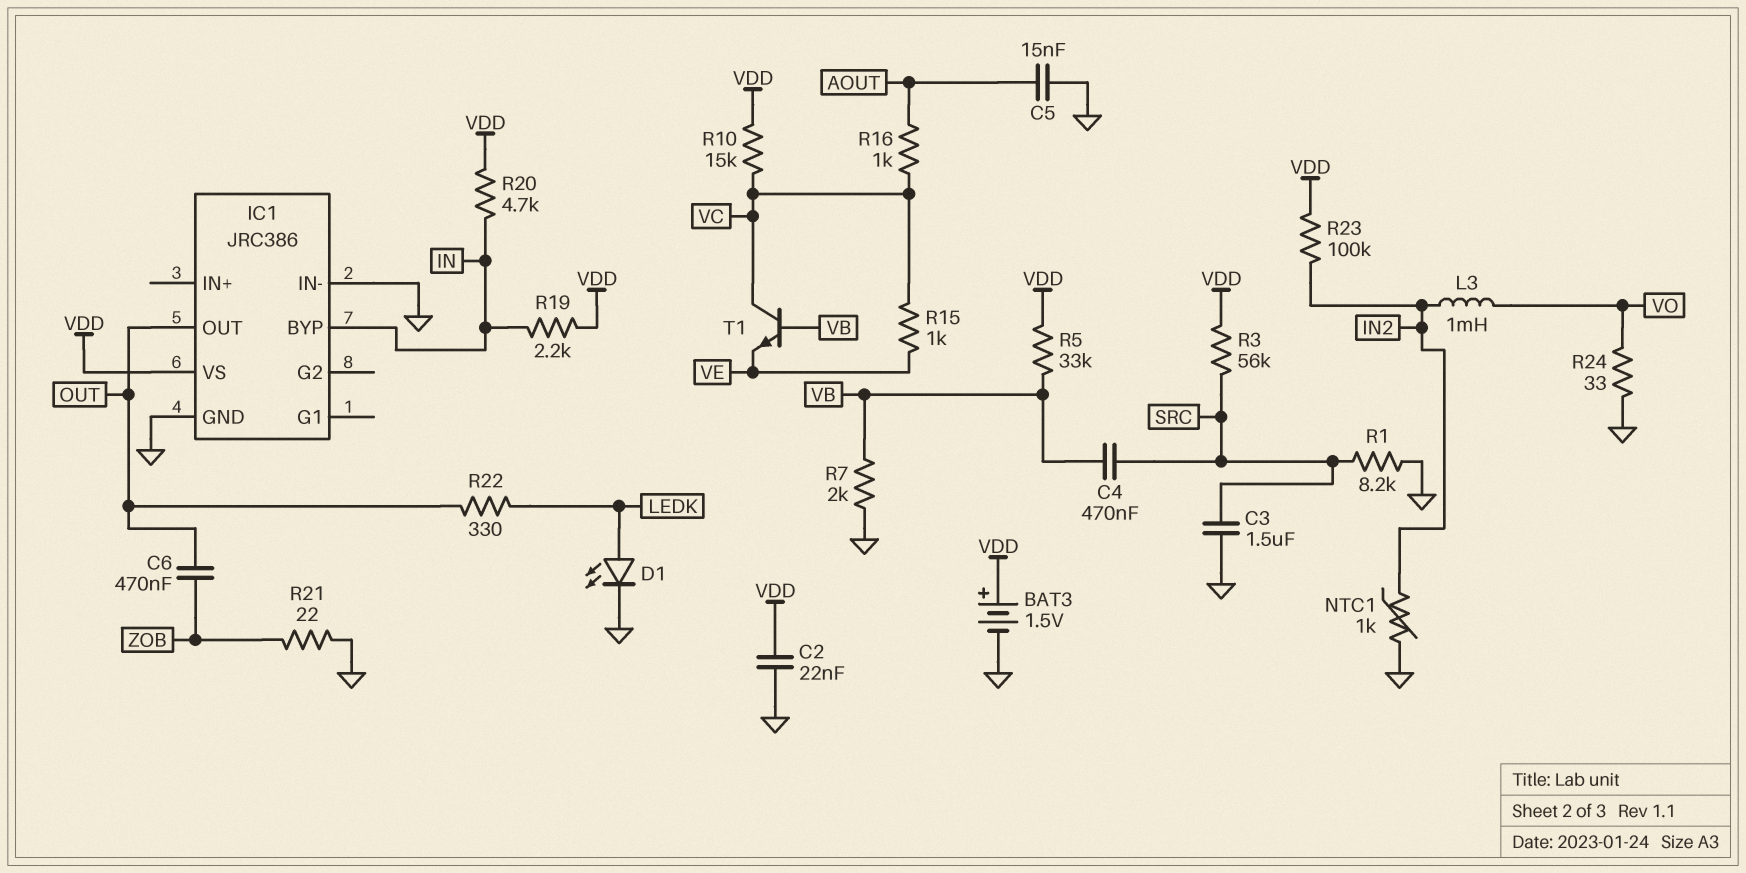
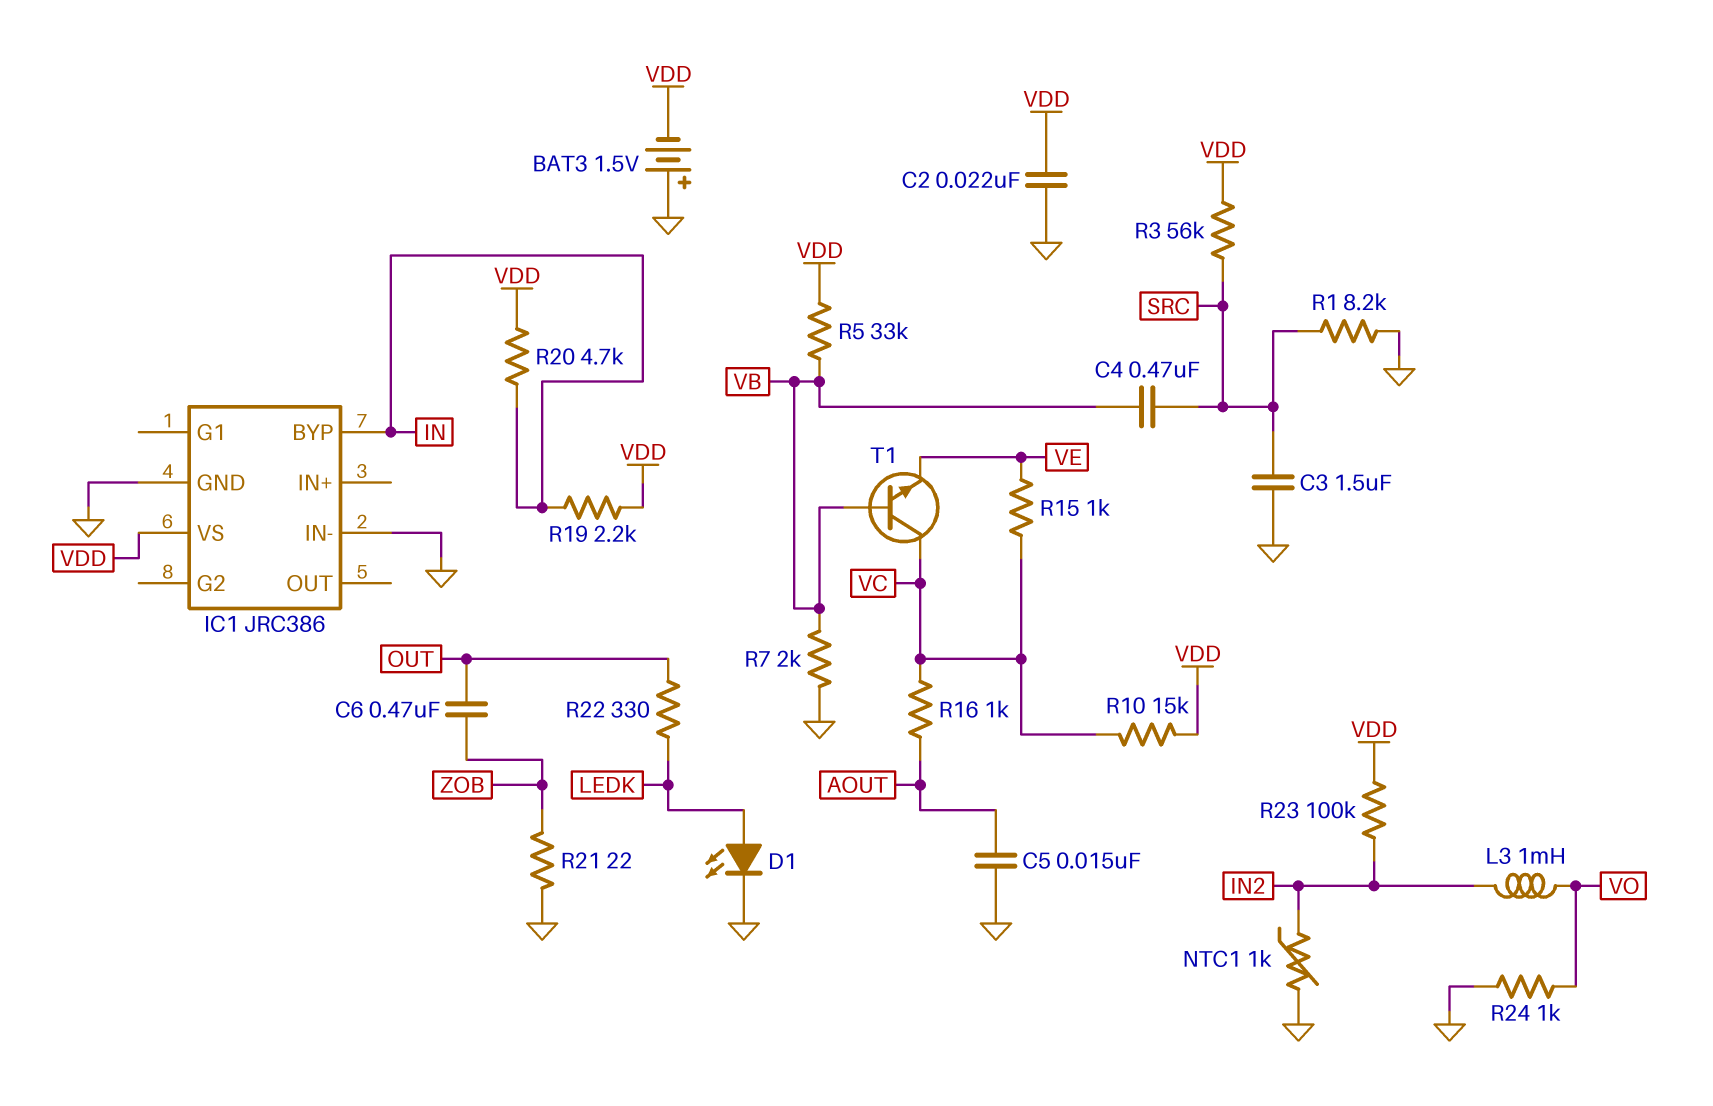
BAT3: 1.5V (plus VDD, minus GND) -> 1.5V (plus GND, minus VDD)
IC1 pin OUT: OUT -> none
R24: 33 (GND, VO) -> 1k (GND, VO)

